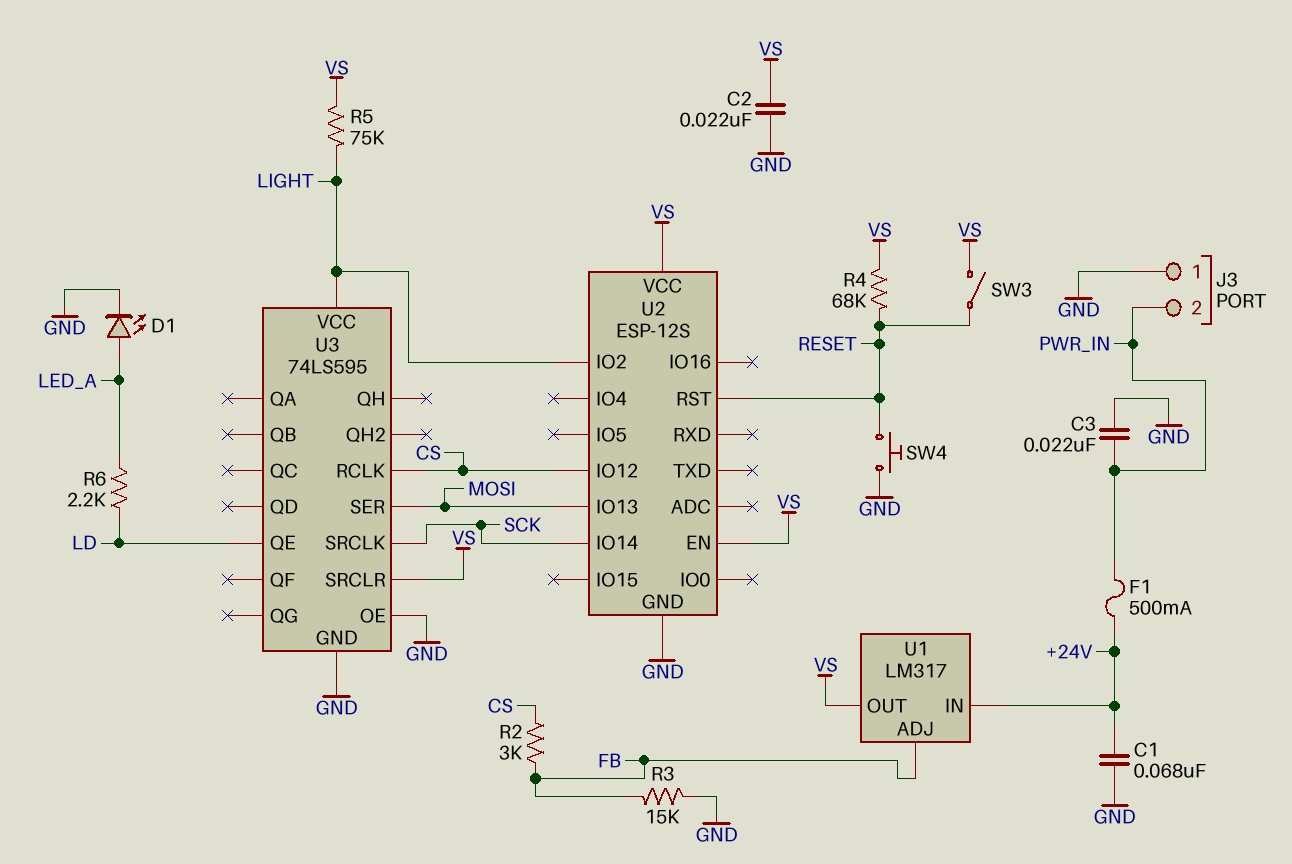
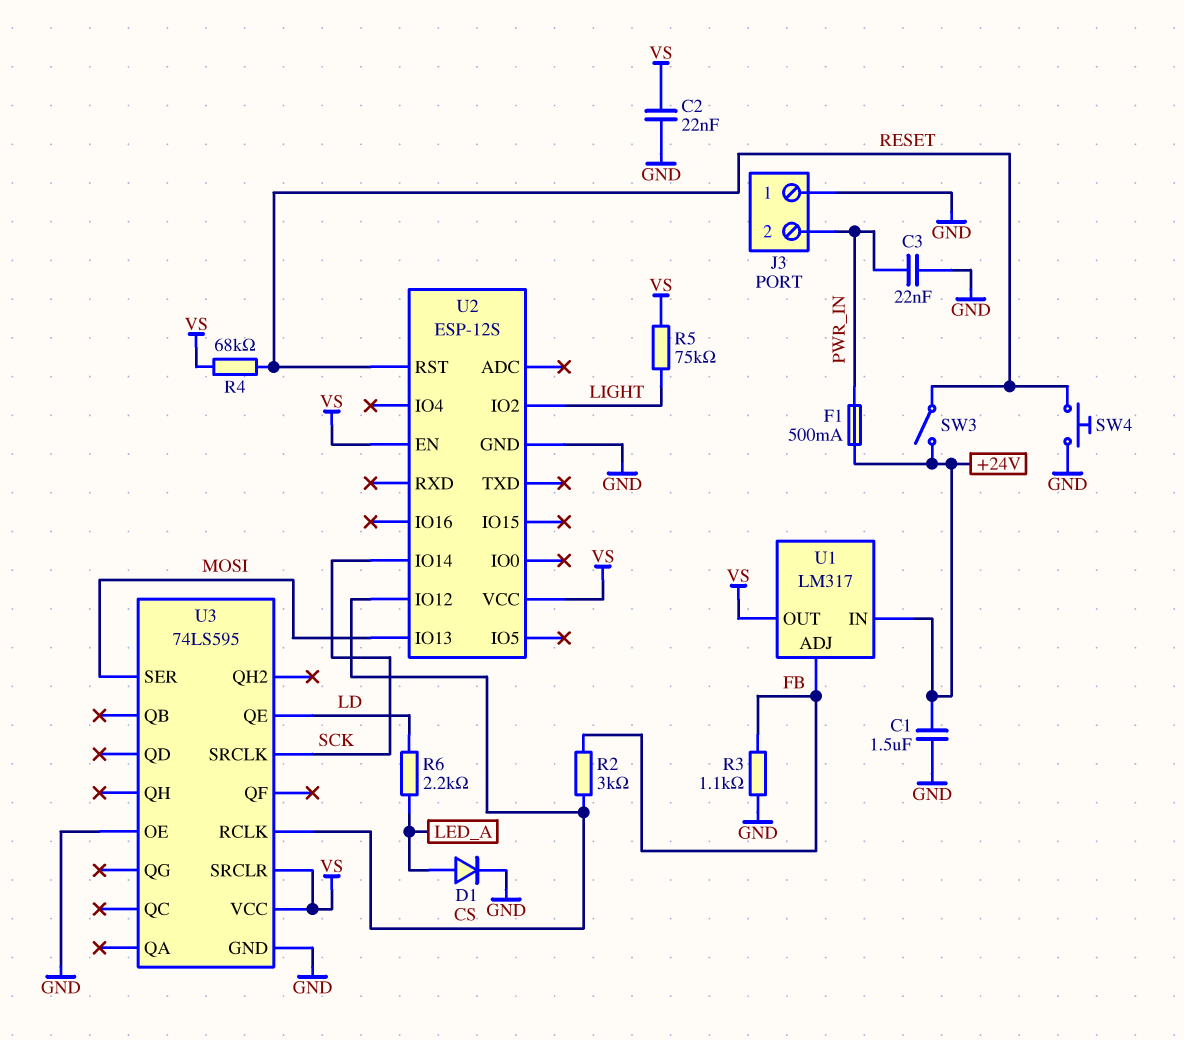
C1: 68nF (+24V, GND) -> 1.5uF (+24V, GND)
D1: LED (A LED_A, K GND) -> diode (A LED_A, K GND)
R3: 15k (FB, GND) -> 1.1k (FB, GND)
SW3: switch (RESET, VS) -> switch (+24V, RESET)
U3 pin VCC: LIGHT -> VS

